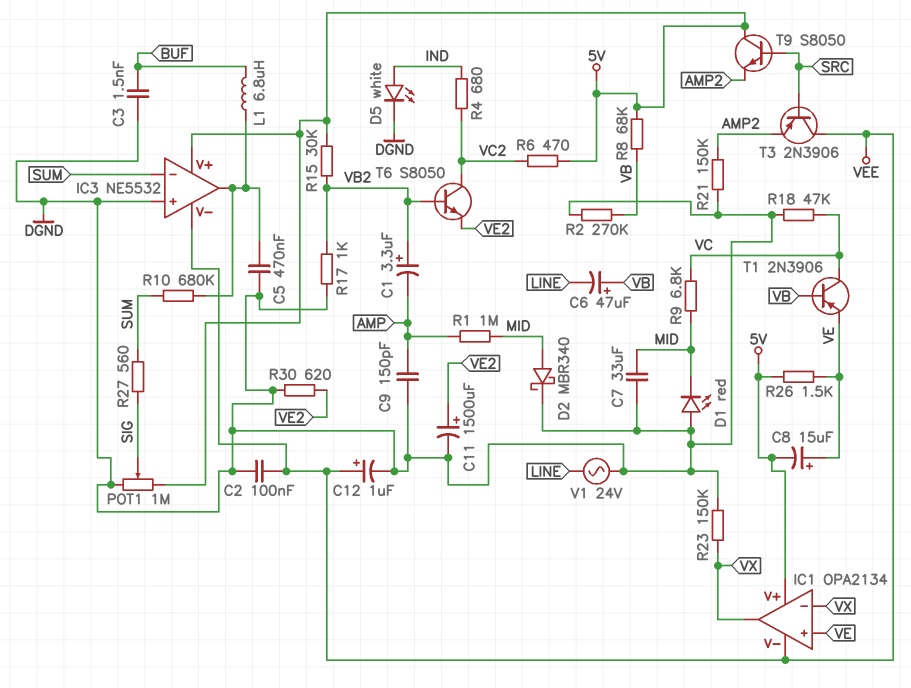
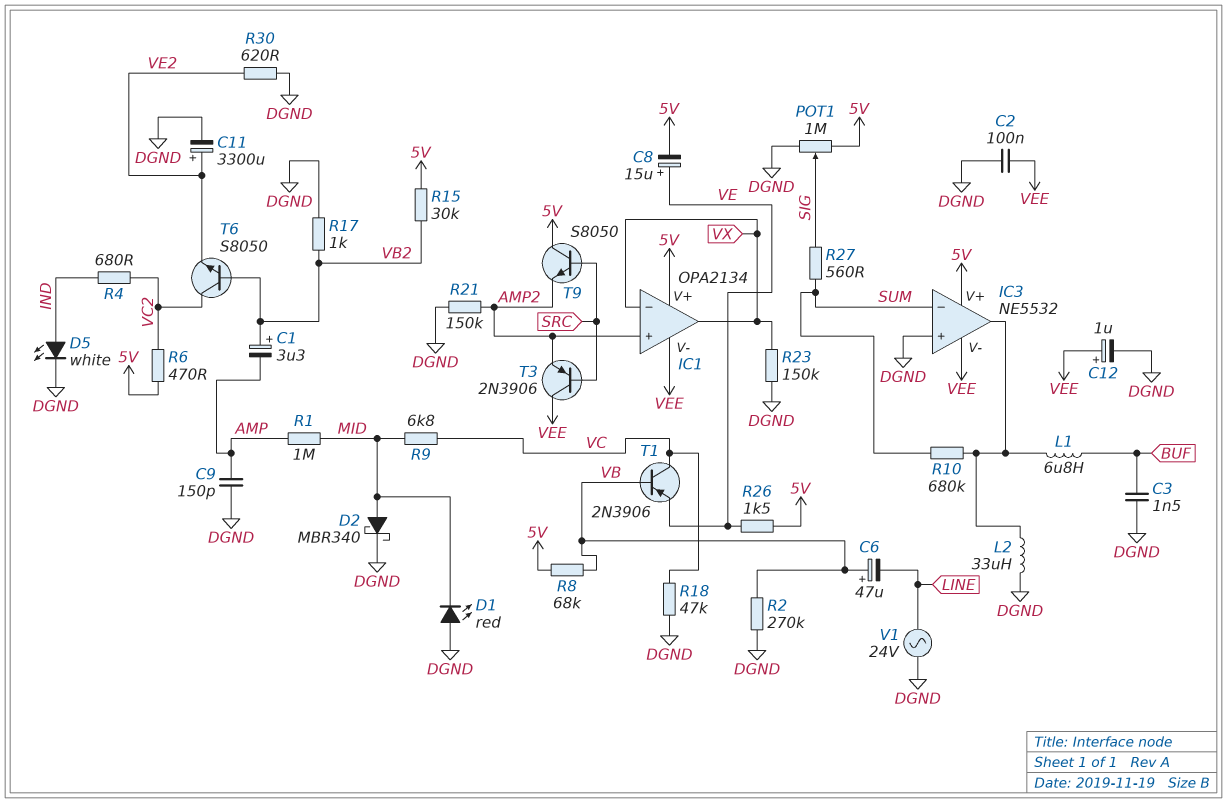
C5: 470nF (DGND, IC3/out) -> none
C7: 33uF (DGND, MID) -> none
C11: 1500uF (plus VE2, minus DGND) -> 3300uF (plus VE2, minus DGND)
IC1 pin in+: VE -> AMP2
L2: none -> 33uH (DGND, IC3/out)

